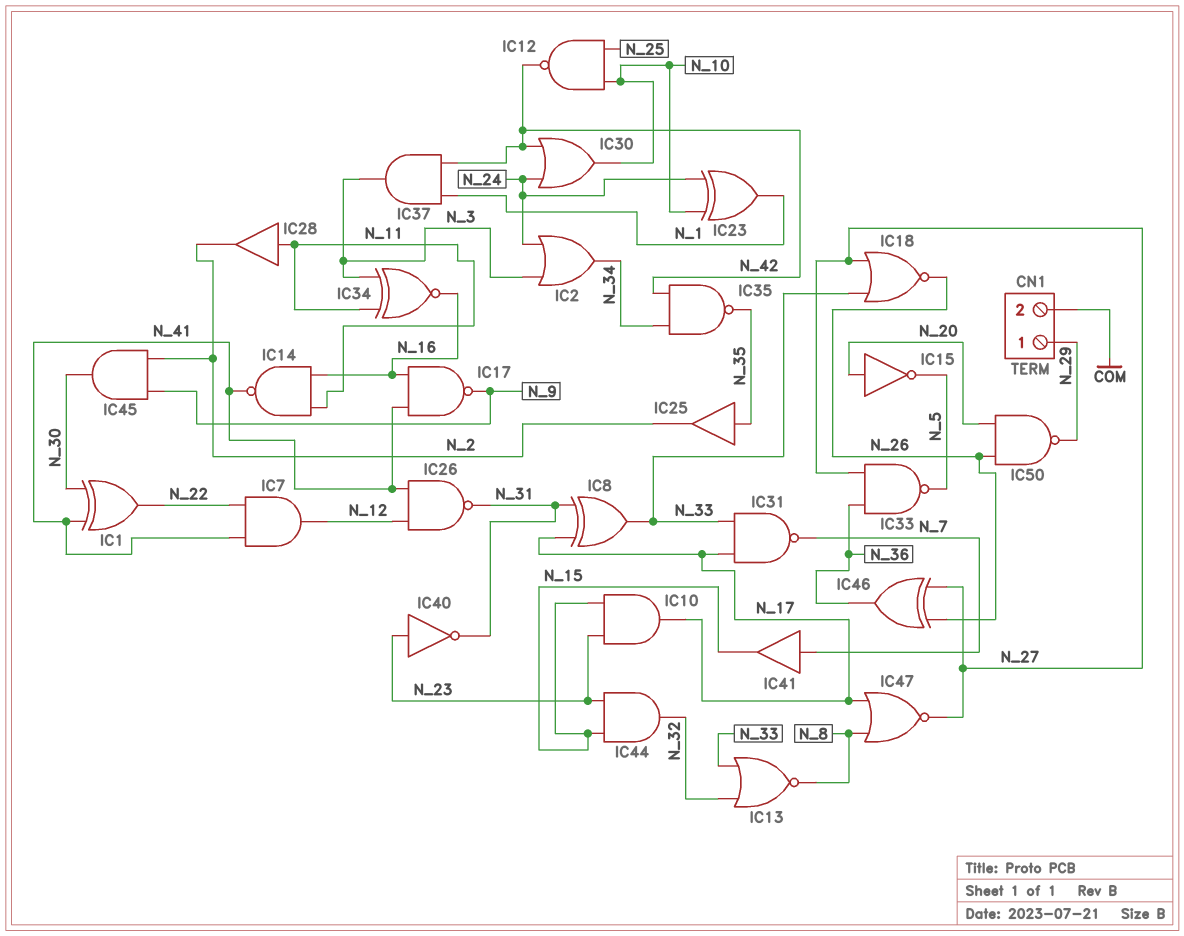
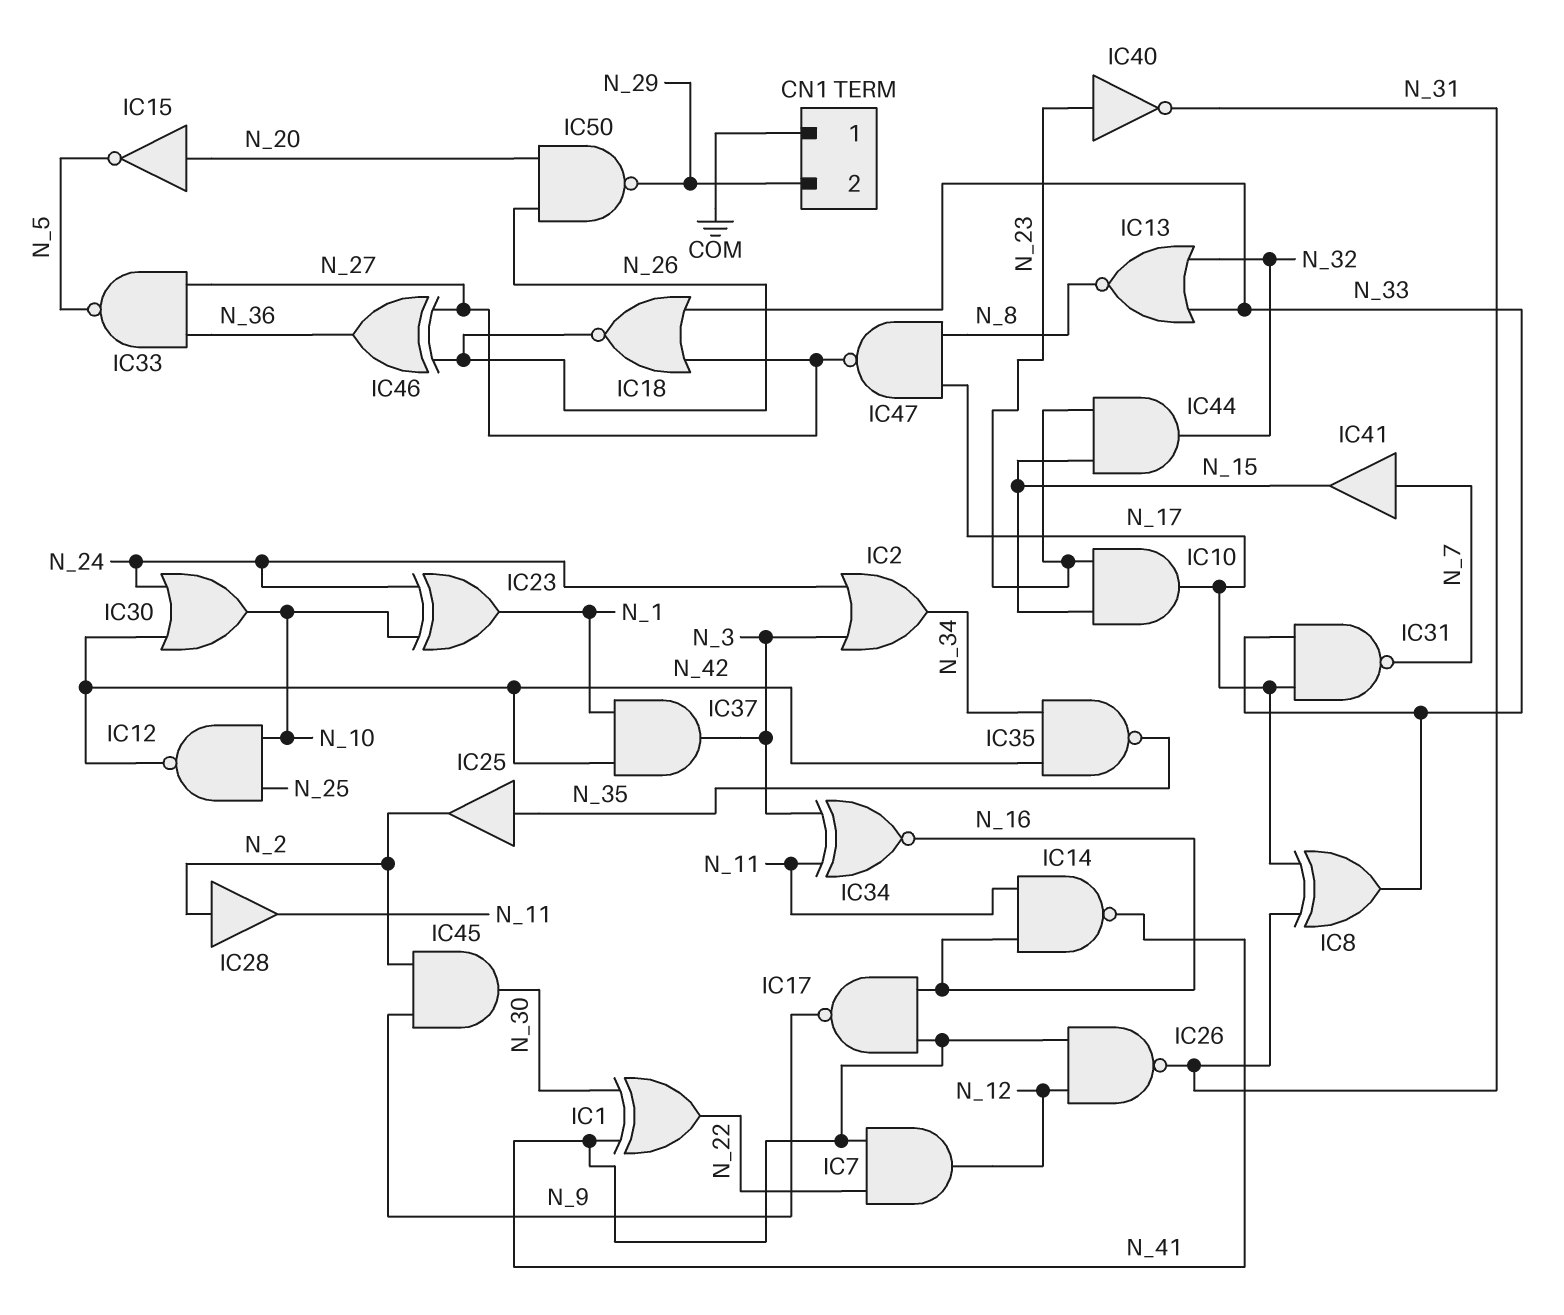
CN1 pin 1: N_29 -> COM
CN1 pin 2: COM -> N_29
IC28: buffer (in N_11, out N_2) -> buffer (in N_2, out N_11)
IC47: NOR (in N_8, in N_17, out N_27) -> NAND (in N_8, in N_17, out N_27)

